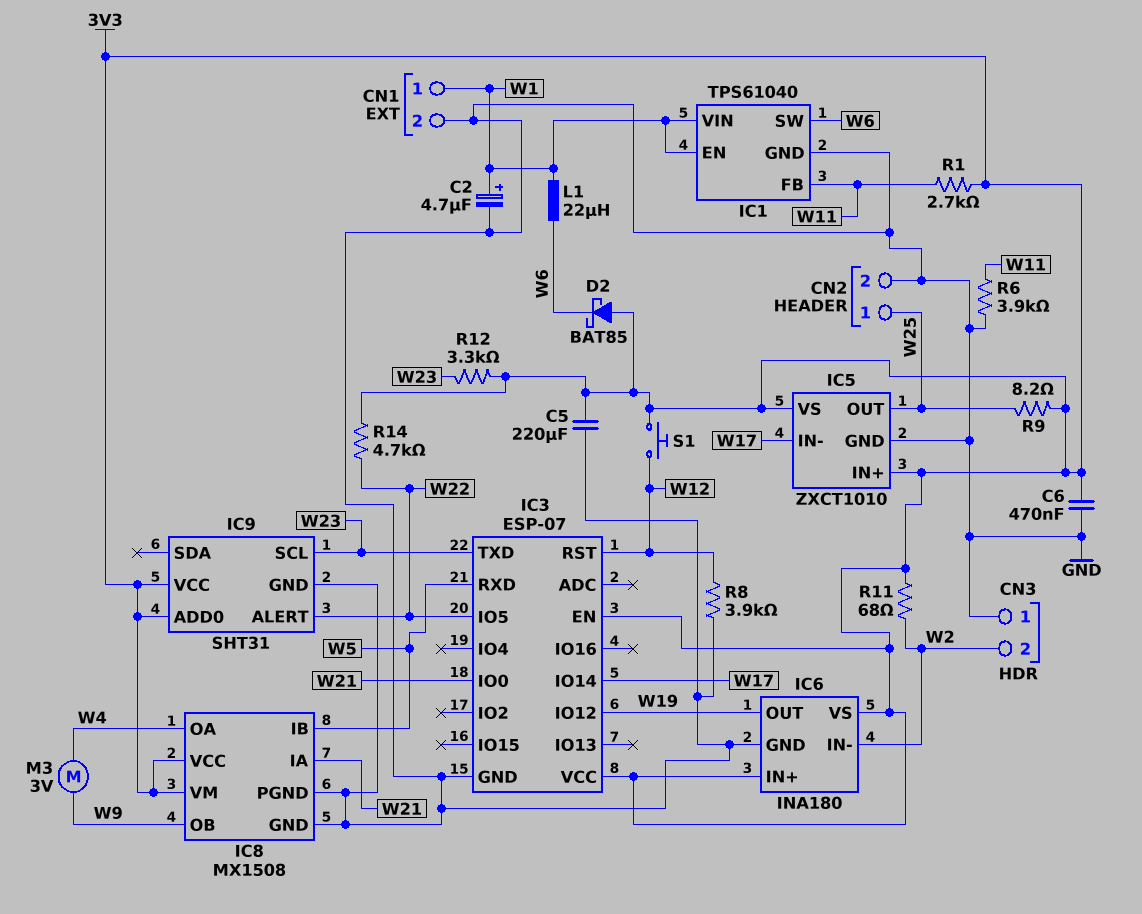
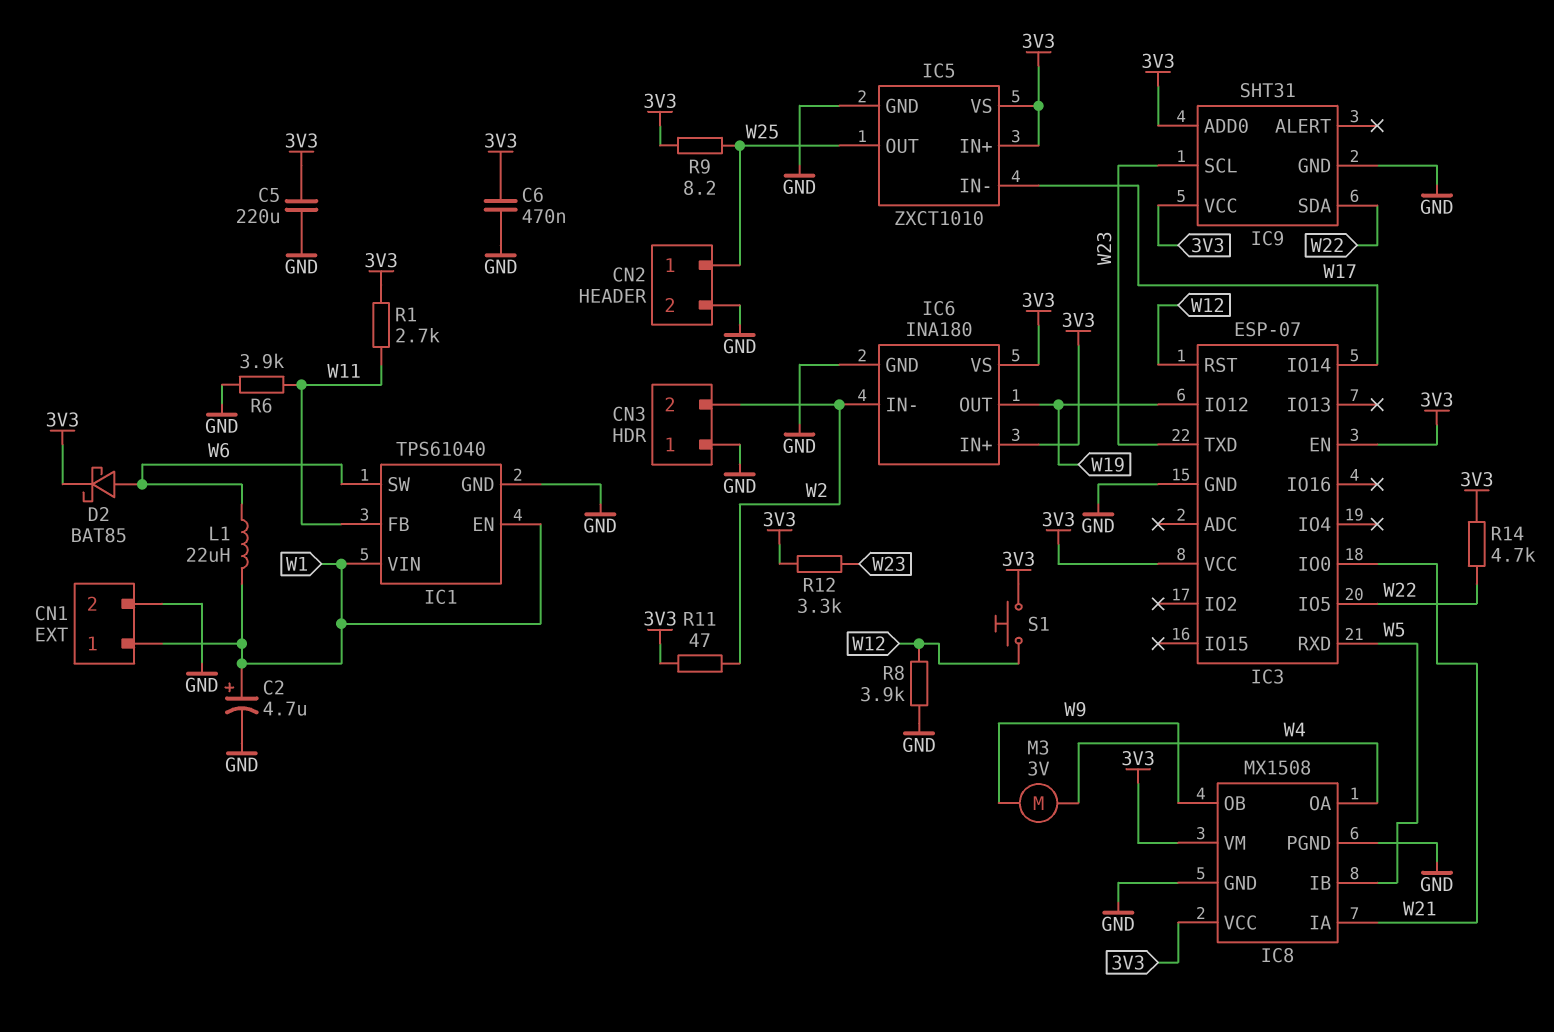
D2: schottky BAT85 (A 3V3, K W6) -> schottky BAT85 (A W6, K 3V3)
IC9 pin ALERT: W22 -> none
IC9 pin SDA: none -> W22
R11: 68 (3V3, W2) -> 47 (3V3, W2)

